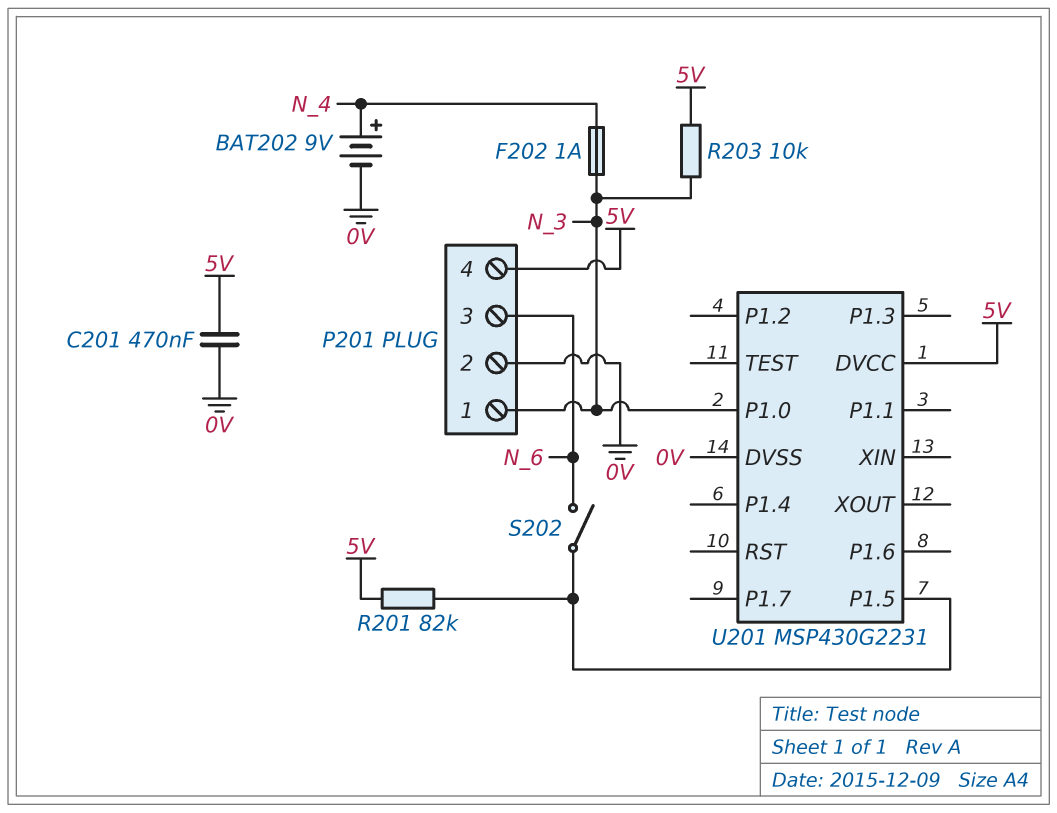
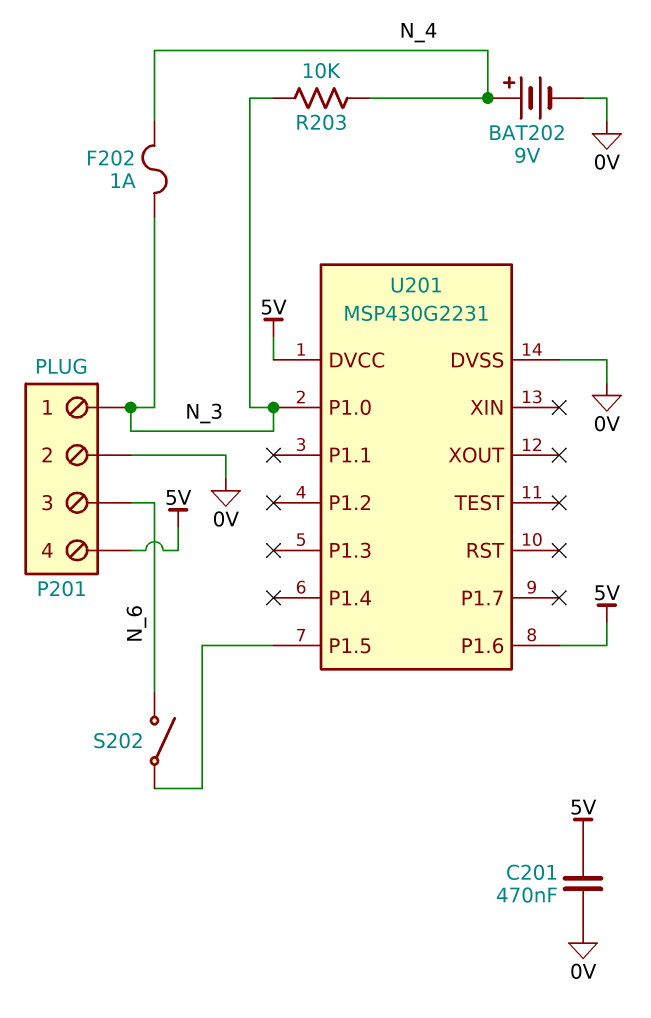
R201: 82k (5V, U201/P1.5) -> none
R203: 10k (5V, N_3) -> 10k (N_3, N_4)
U201 pin P1.6: none -> 5V

